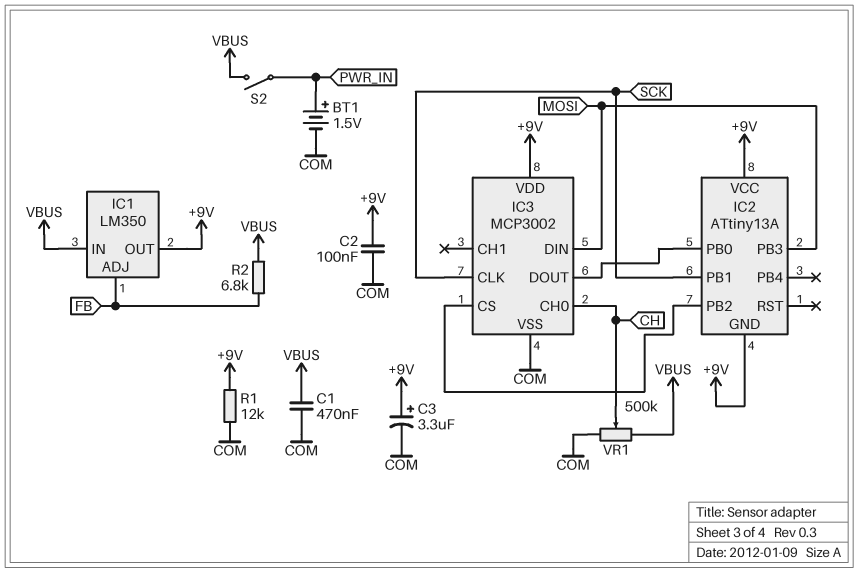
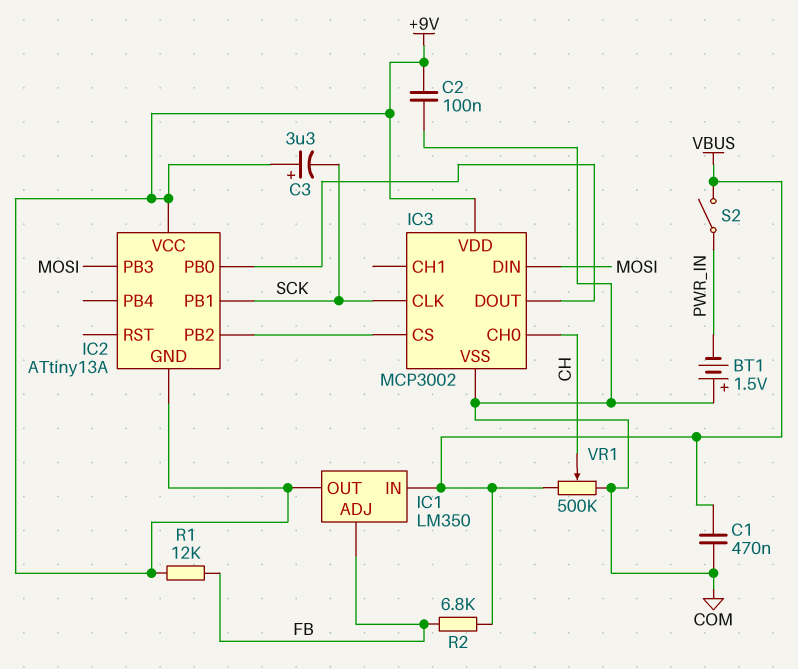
BT1: 1.5V (plus PWR_IN, minus COM) -> 1.5V (plus COM, minus PWR_IN)
C3: 3.3uF (plus +9V, minus COM) -> 3.3uF (plus +9V, minus SCK)
R1: 12k (+9V, COM) -> 12k (+9V, FB)

